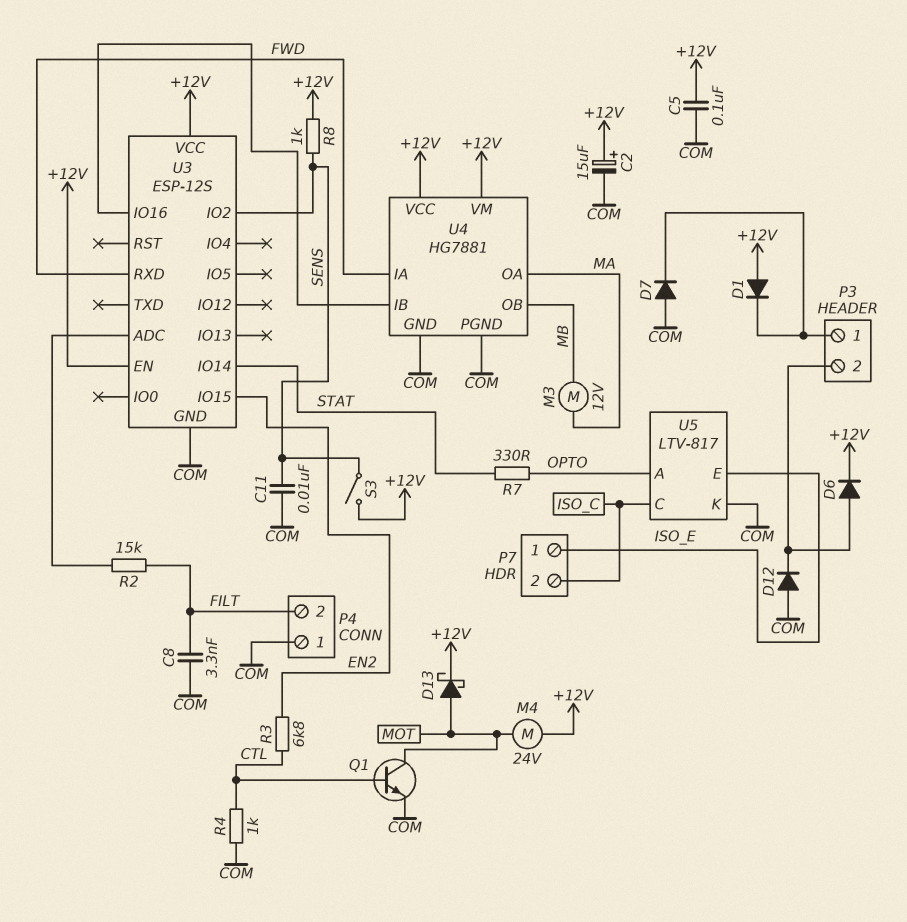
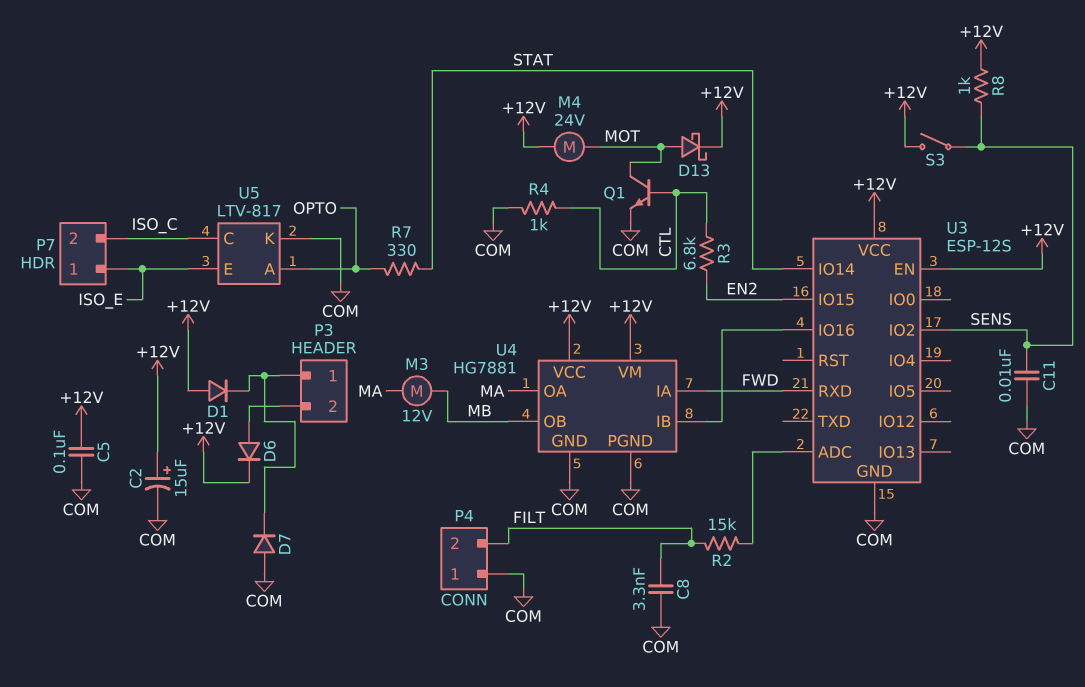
D12: diode (A COM, K P3/2) -> none

